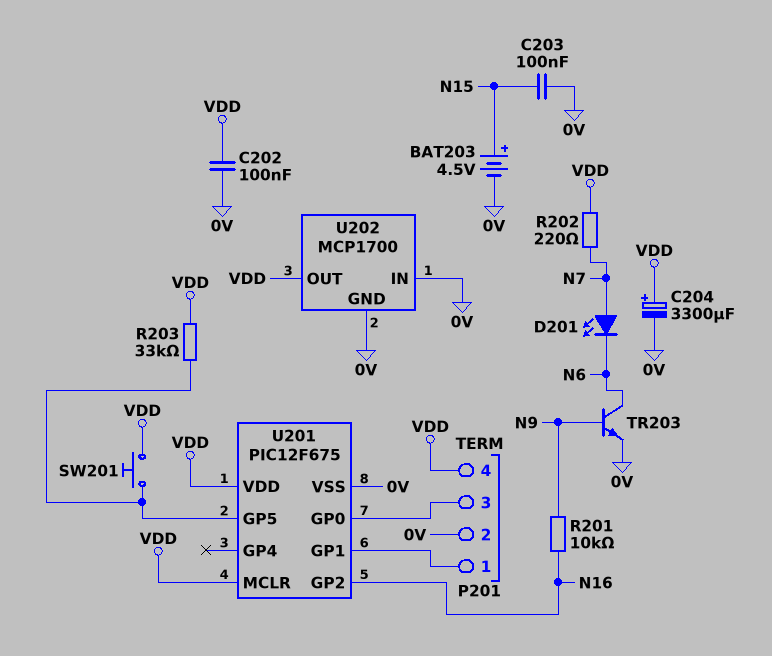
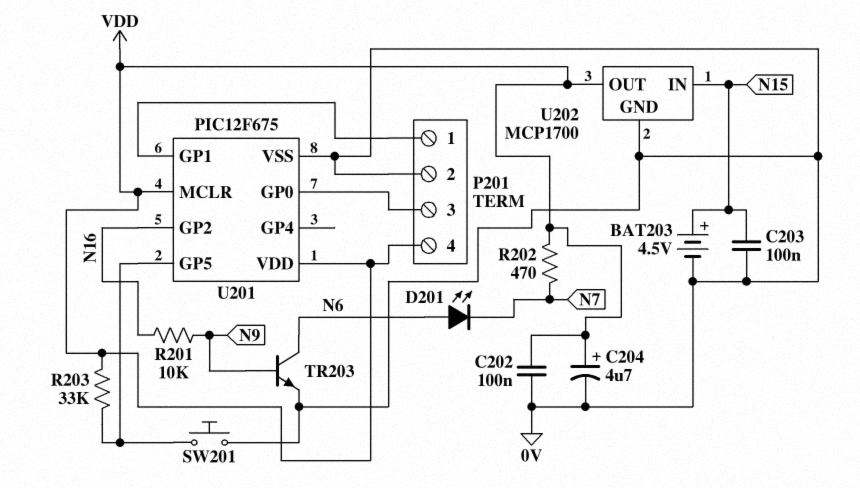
C204: 3300uF (plus VDD, minus 0V) -> 4.7uF (plus VDD, minus 0V)
D201: LED (A N7, K N6) -> LED (A N6, K N7)
R202: 220 (N7, VDD) -> 470 (N7, VDD)
SW201: button (U201/GP5, VDD) -> button (0V, U201/GP5)
U202 pin IN: 0V -> N15

